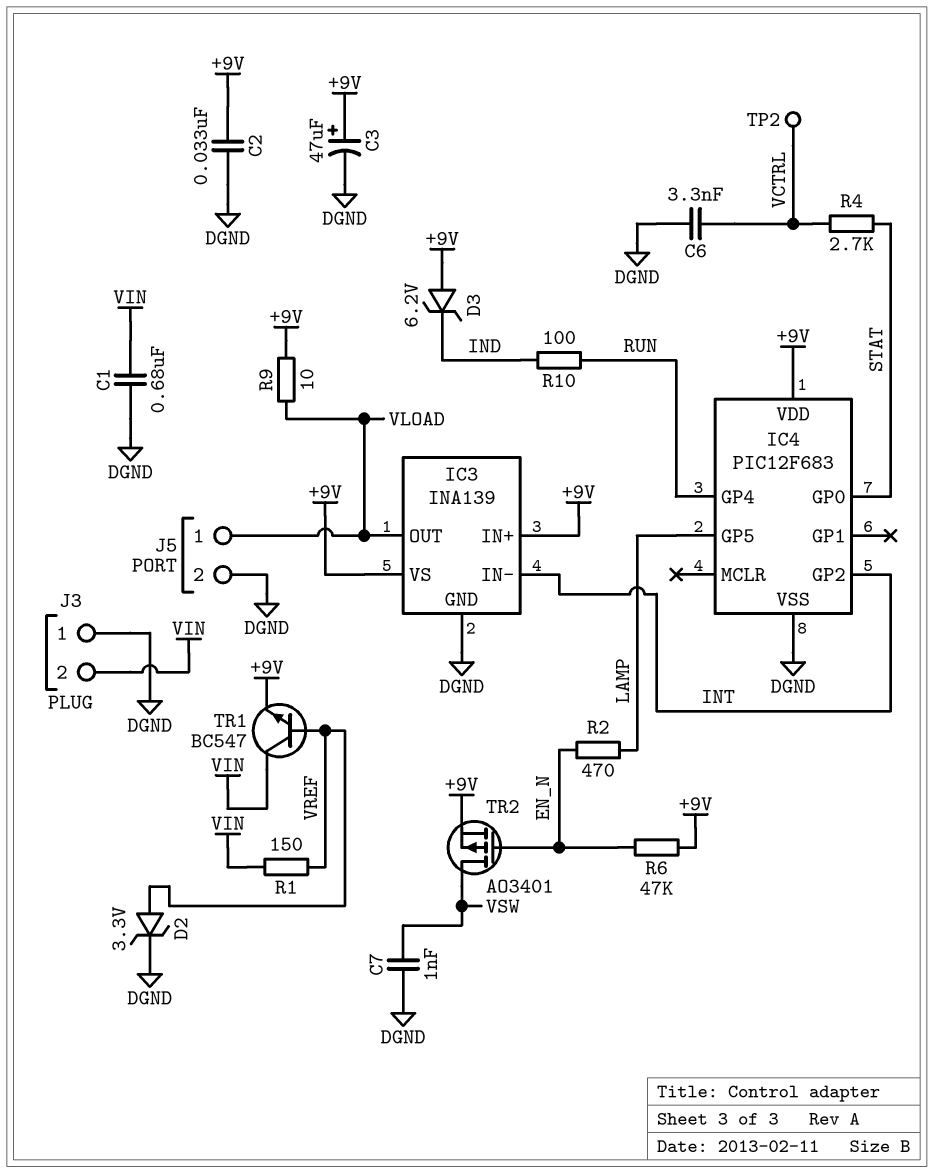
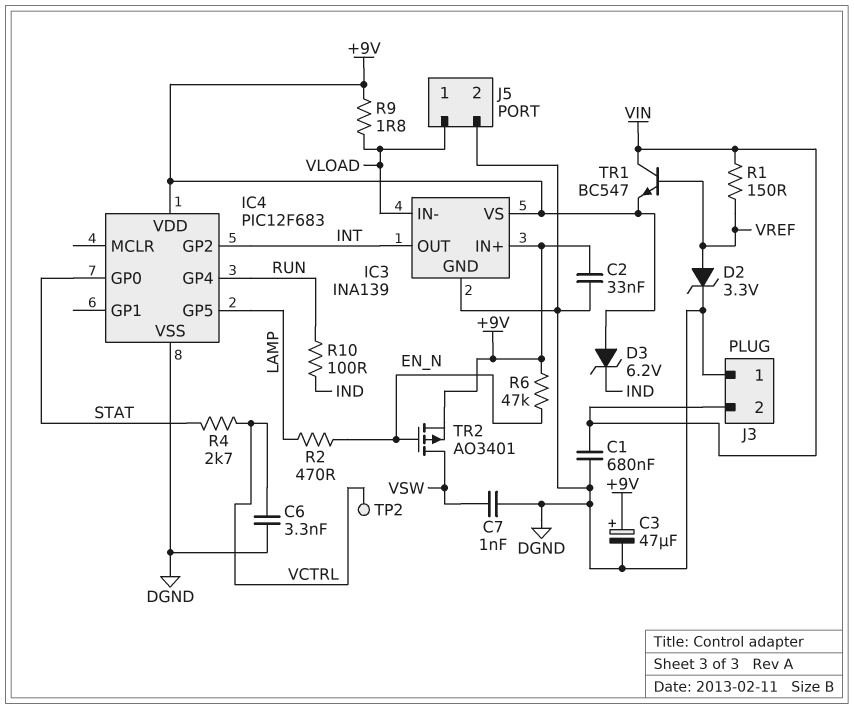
IC3 pin IN-: INT -> VLOAD
IC3 pin OUT: VLOAD -> INT
R9: 10 (+9V, VLOAD) -> 1.8 (+9V, VLOAD)

